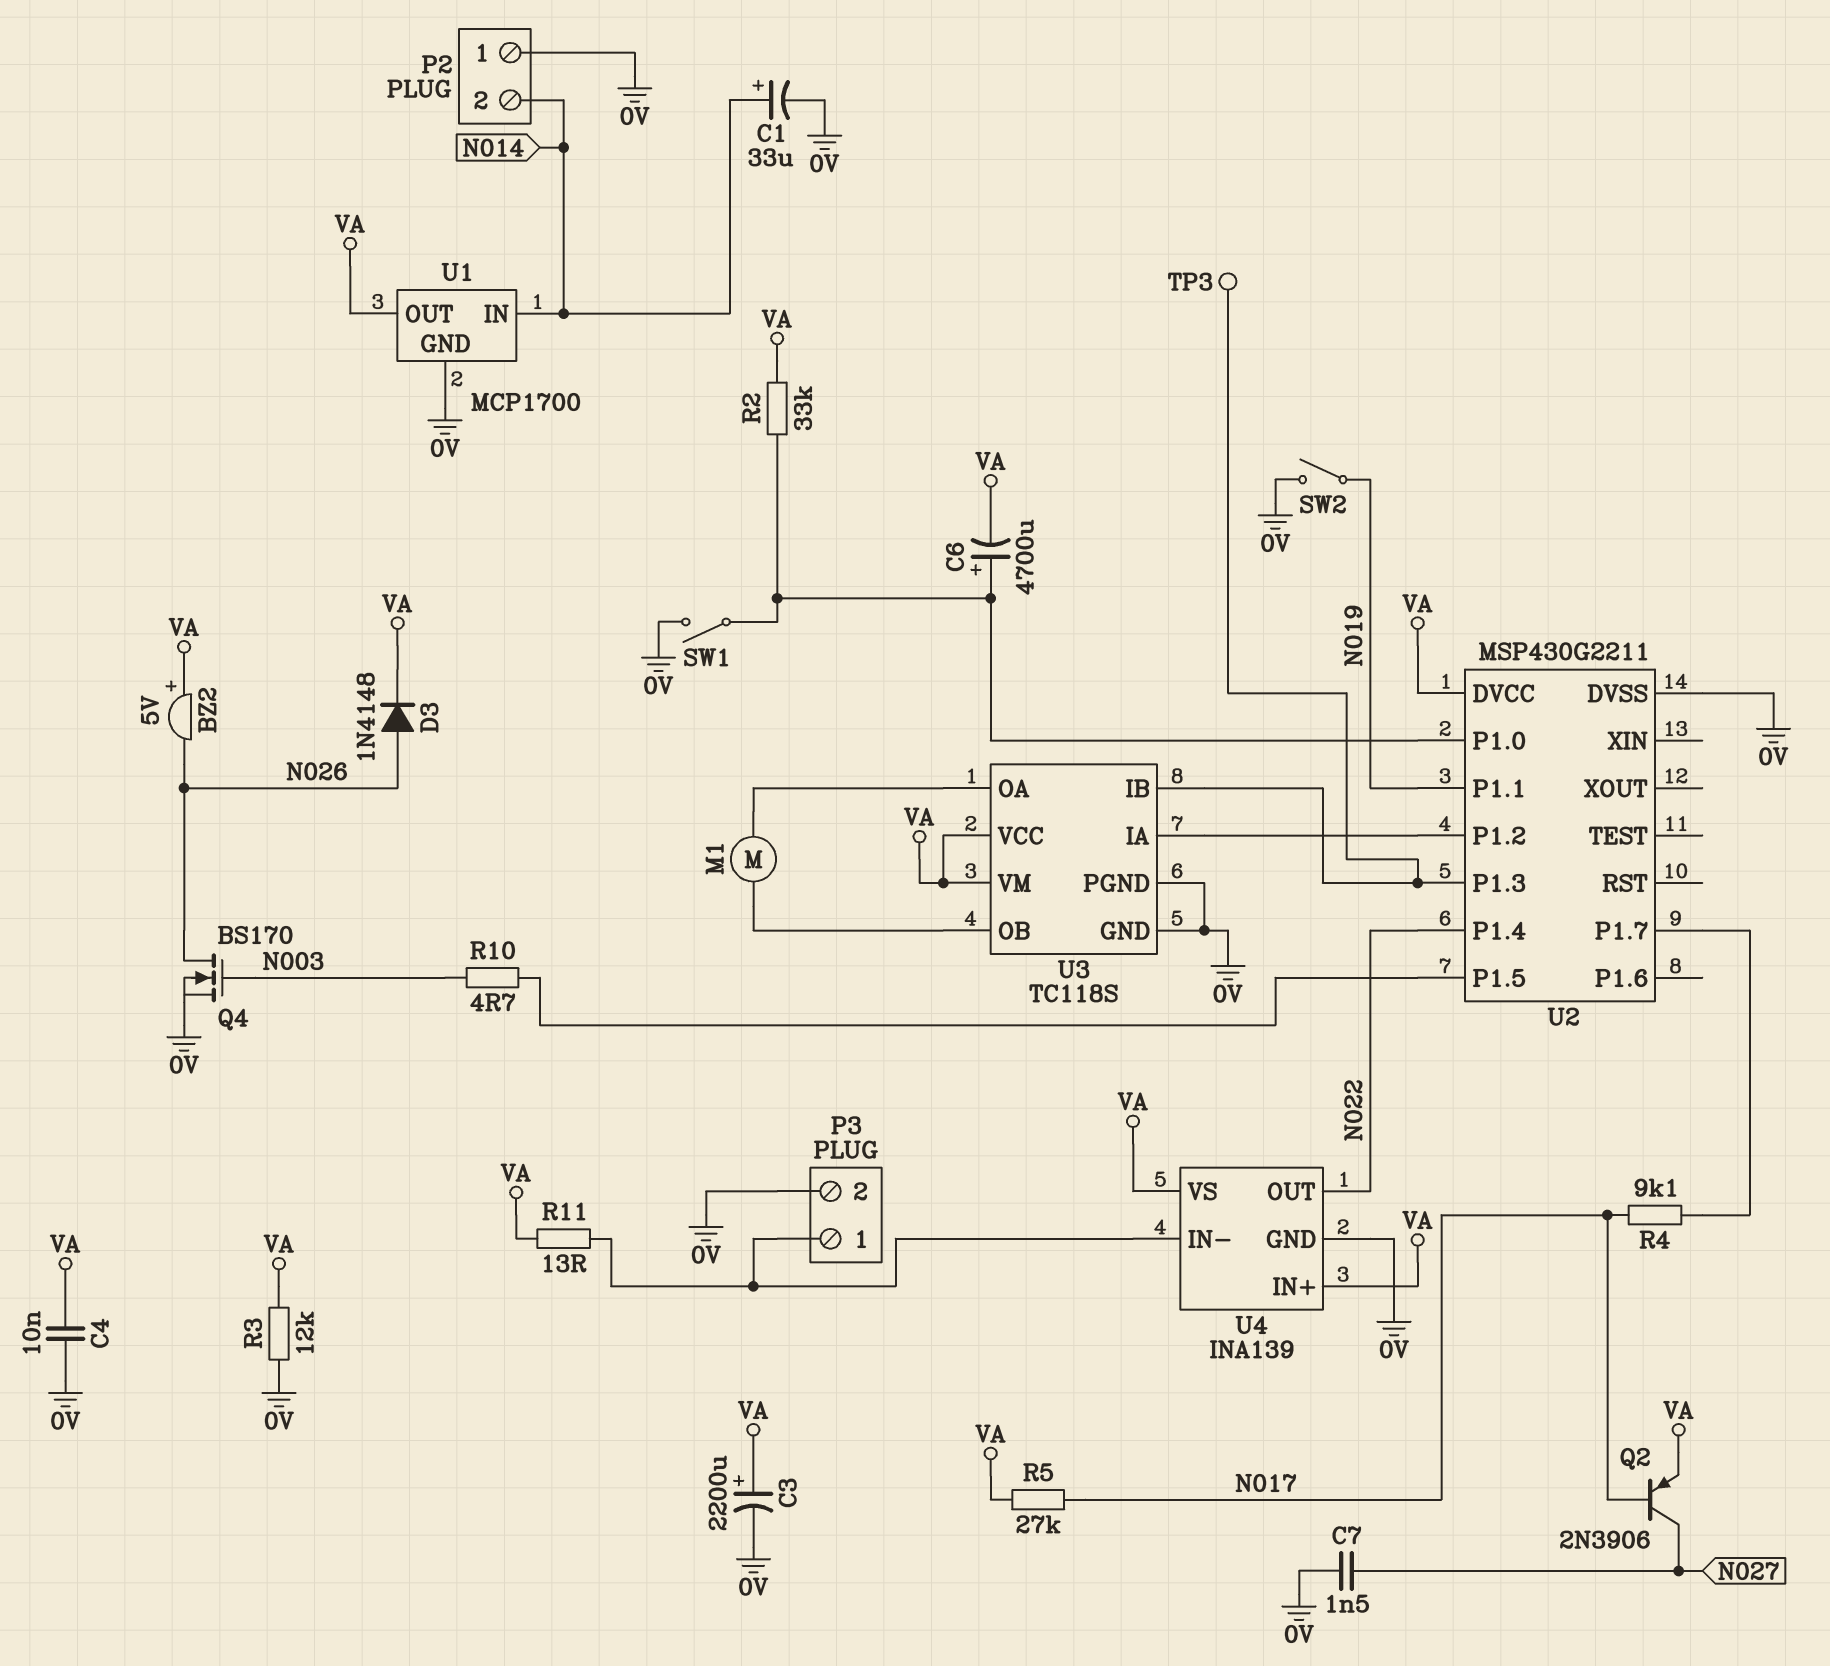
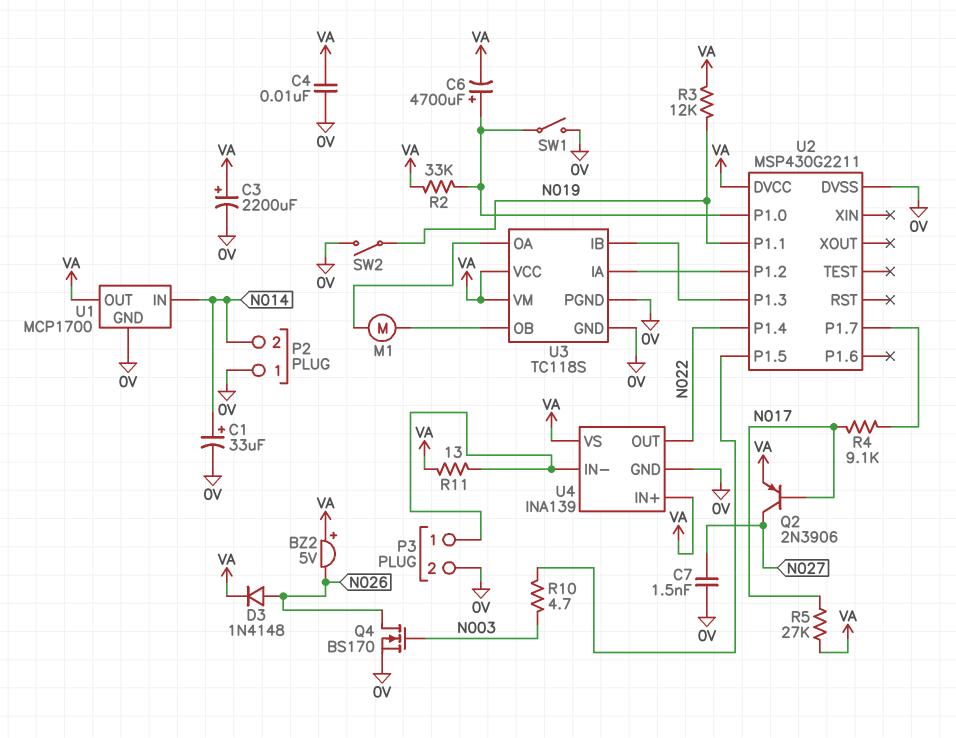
R3: 12k (0V, VA) -> 12k (N019, VA)
TP3: test point (U2/P1.3) -> none

